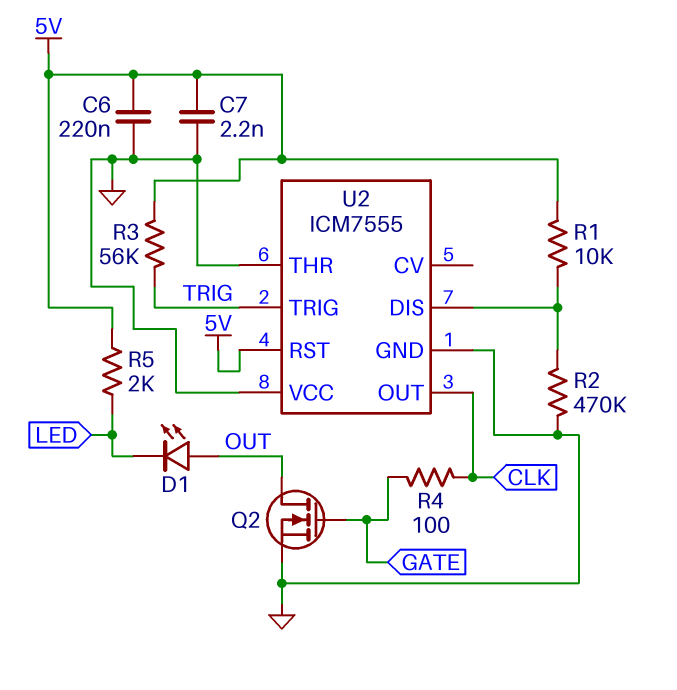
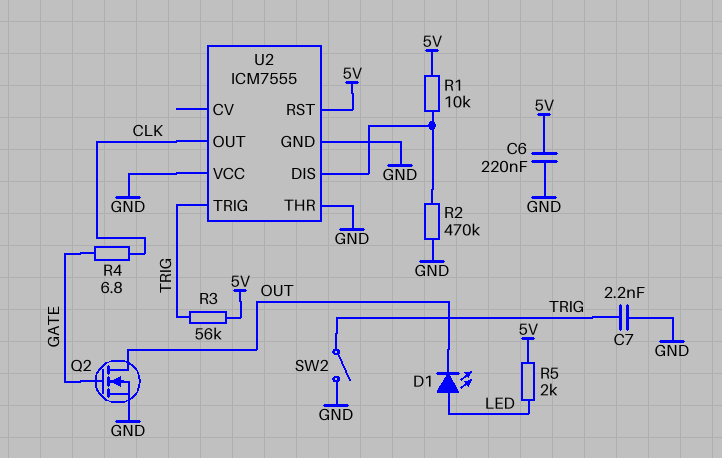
C7: 2.2nF (5V, GND) -> 2.2nF (GND, TRIG)
D1: LED (A OUT, K LED) -> LED (A LED, K OUT)
R4: 100 (CLK, GATE) -> 6.8 (CLK, GATE)
SW2: none -> switch (GND, TRIG)

